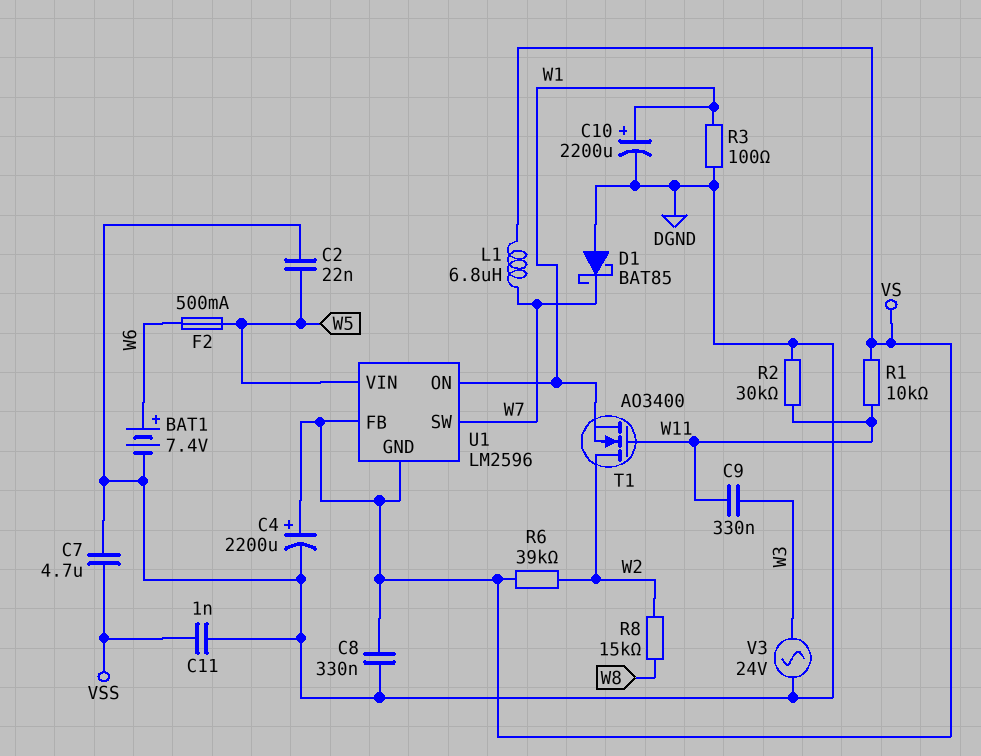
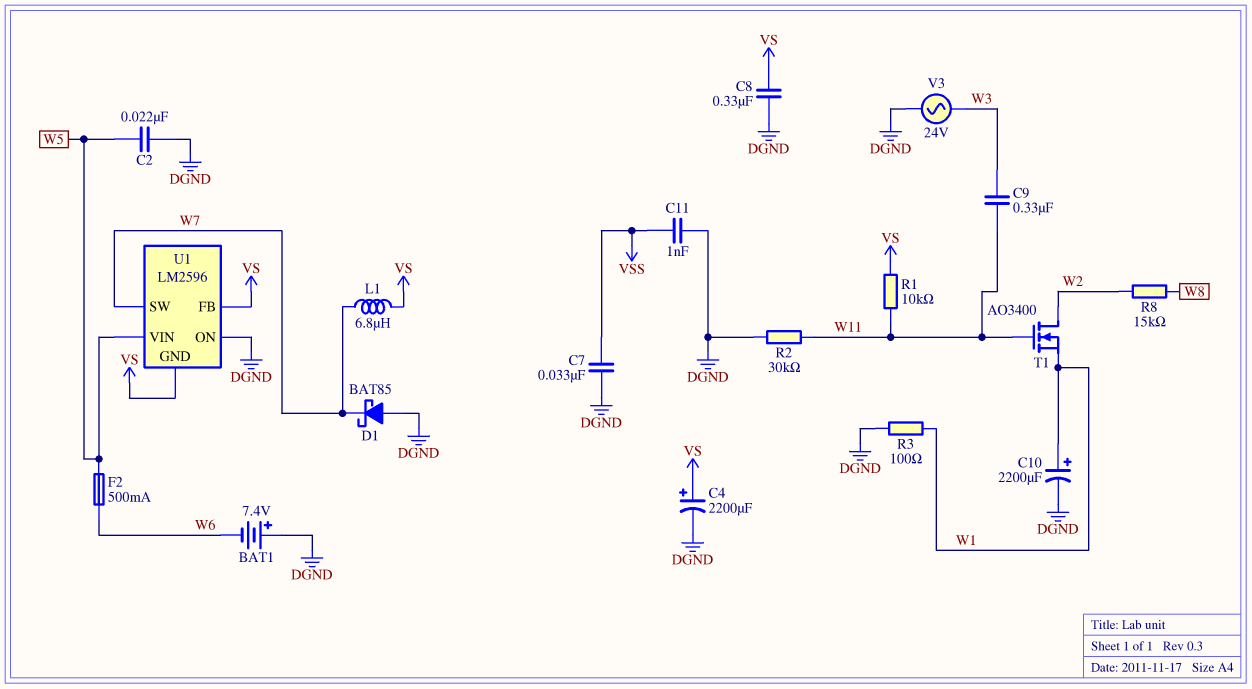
BAT1: 7.4V (plus W6, minus DGND) -> 7.4V (plus DGND, minus W6)
C7: 4.7uF (DGND, VSS) -> 33nF (DGND, VSS)
R6: 39k (VS, W2) -> none
U1 pin ON: W1 -> DGND

